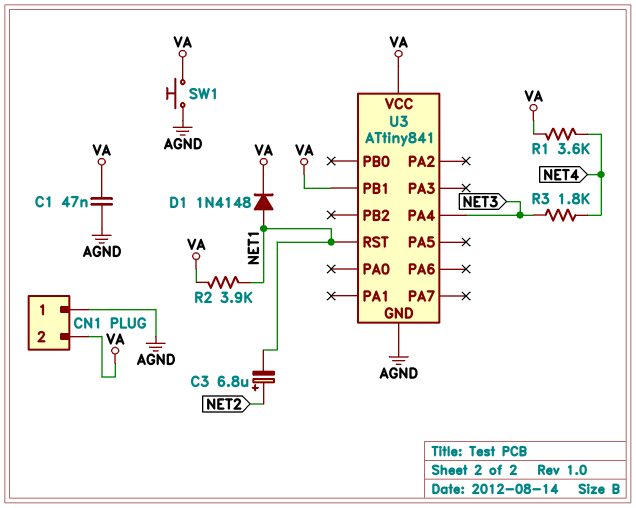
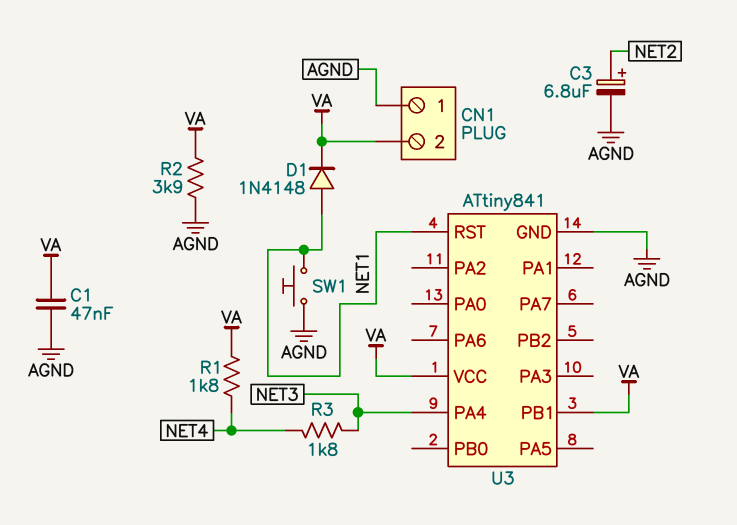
C3: 6.8uF (plus NET2, minus NET1) -> 6.8uF (plus NET2, minus AGND)
R1: 3.6k (NET4, VA) -> 1.8k (NET4, VA)
R2: 3.9k (NET1, VA) -> 3.9k (AGND, VA)
SW1: button (AGND, VA) -> button (AGND, NET1)

